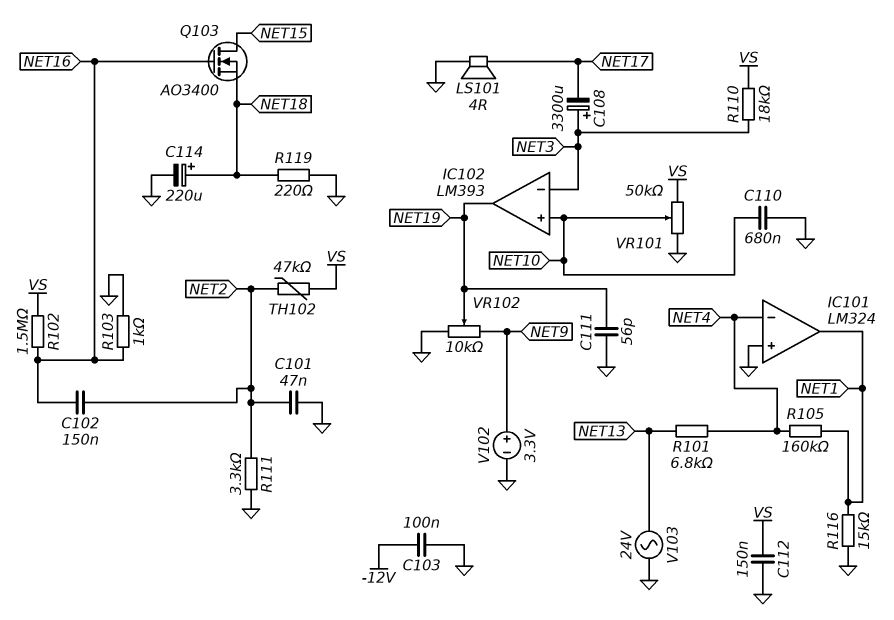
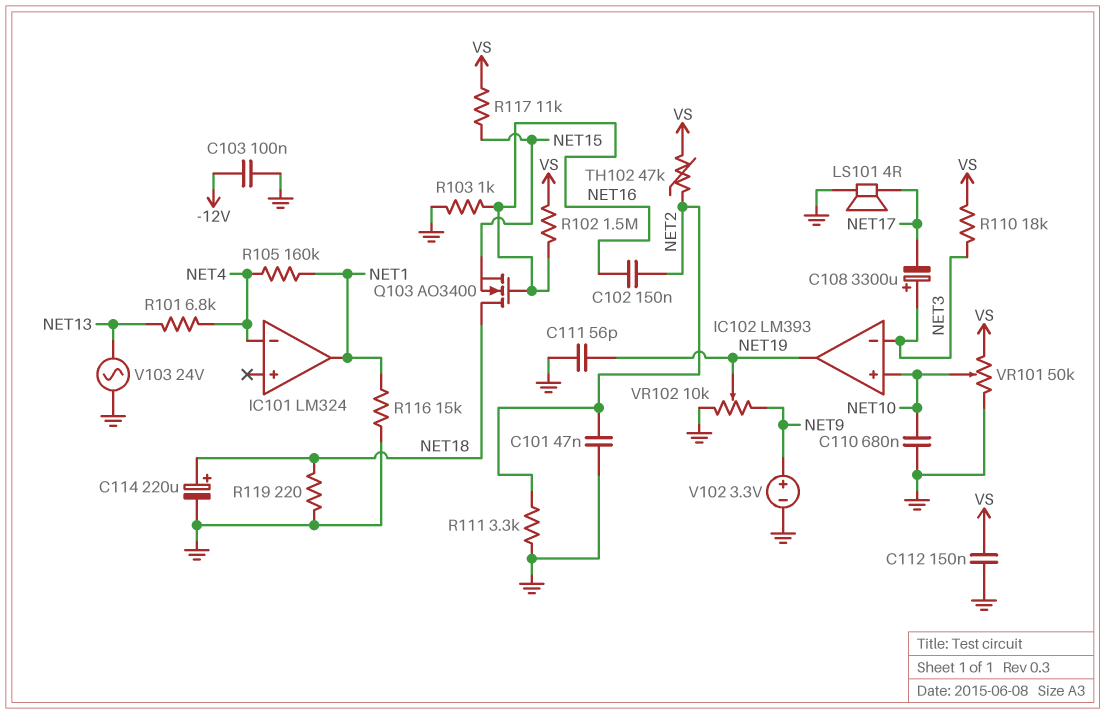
IC101 pin in+: GND -> none
Q103: NMOS AO3400 (G NET16, D NET15, S NET18) -> NMOS AO3400 (G NET16, D NET18, S NET15)
R117: none -> 11k (NET15, VS)

